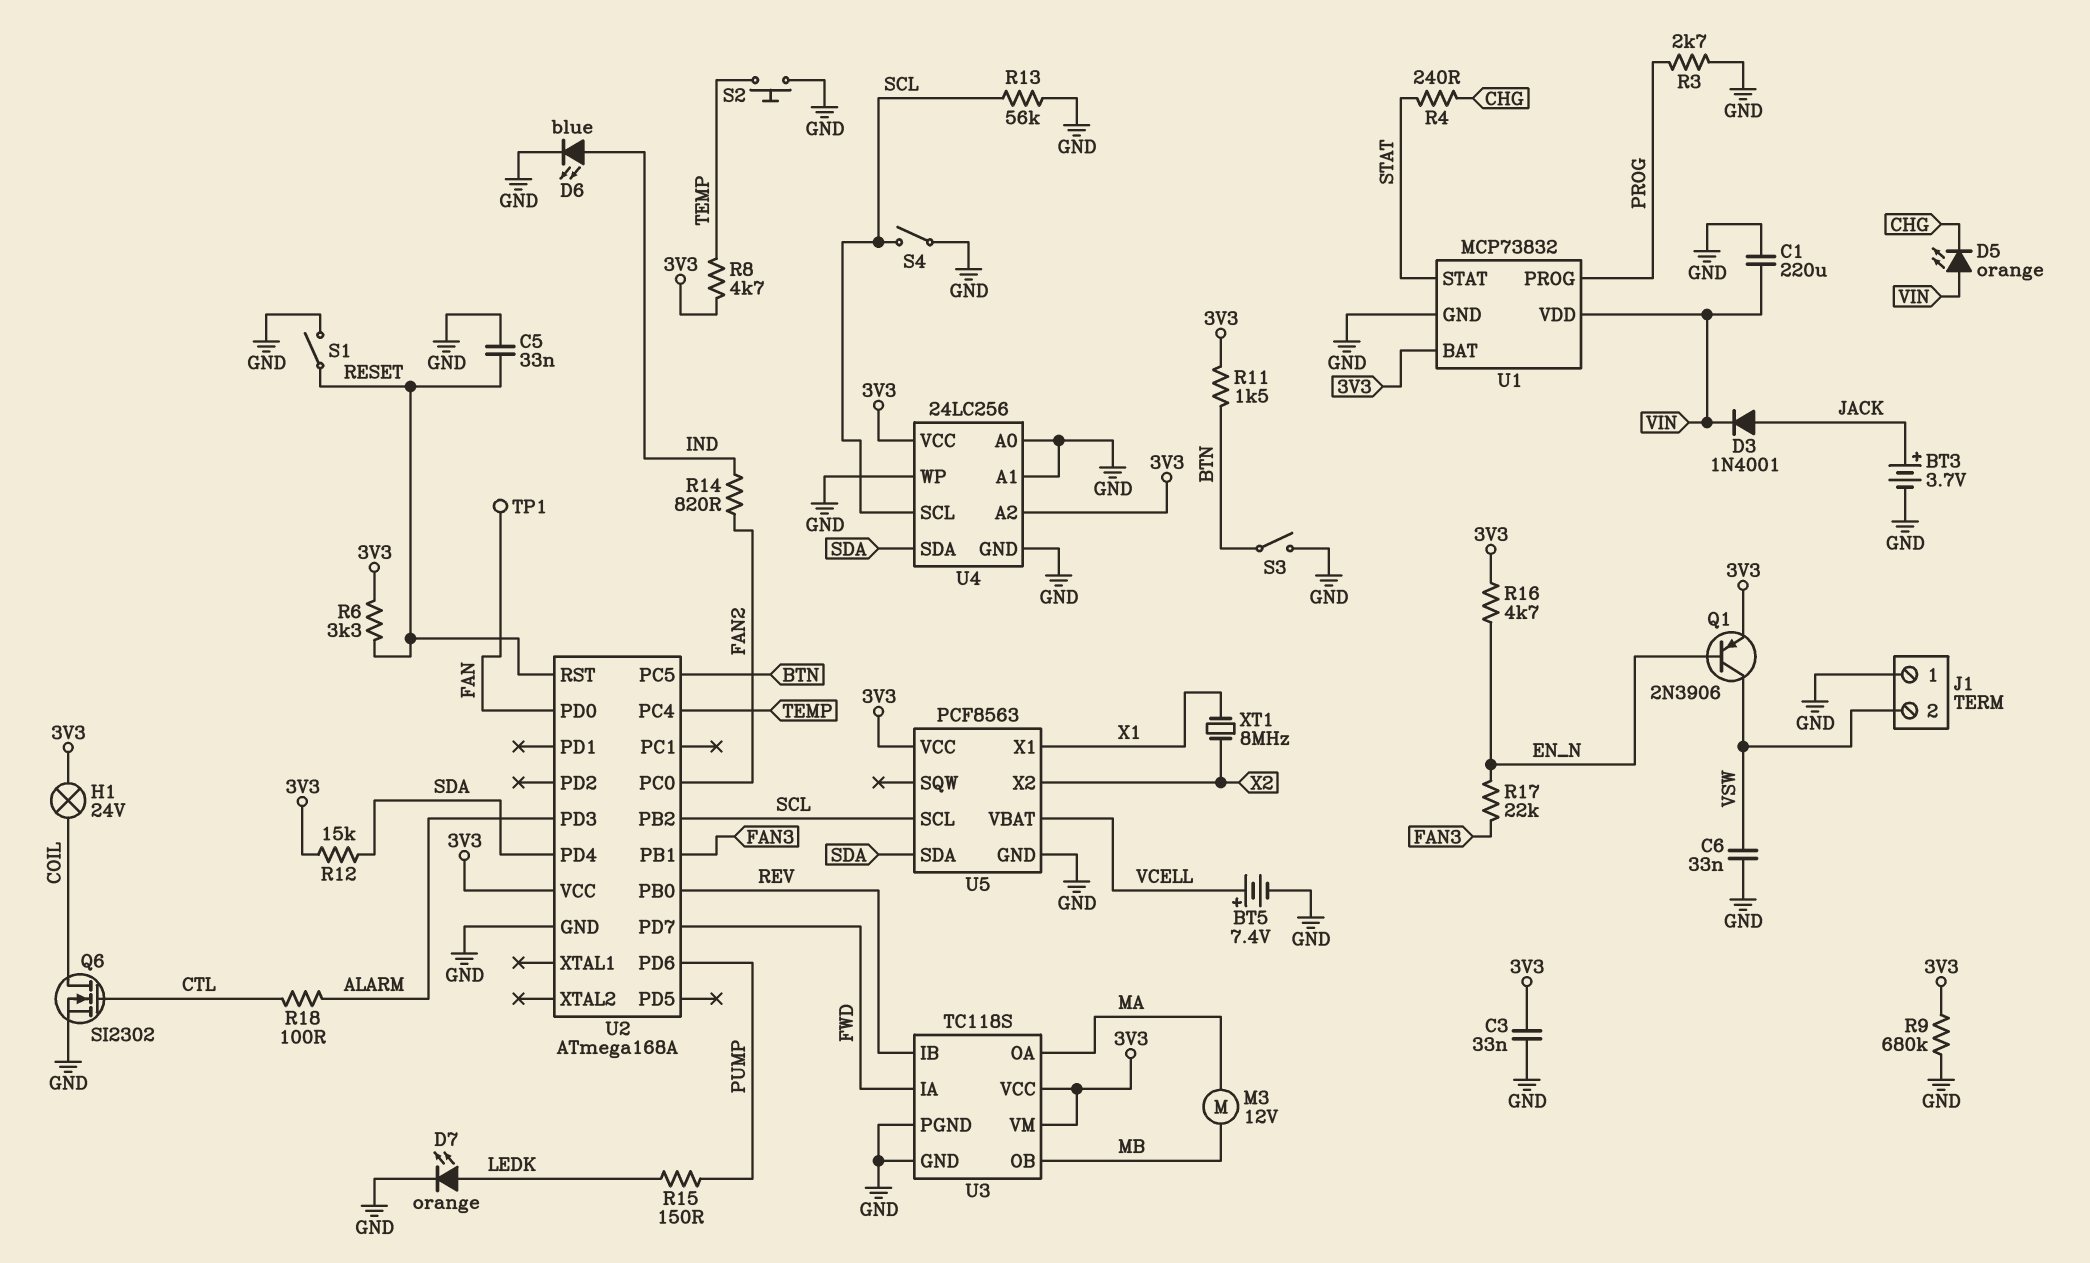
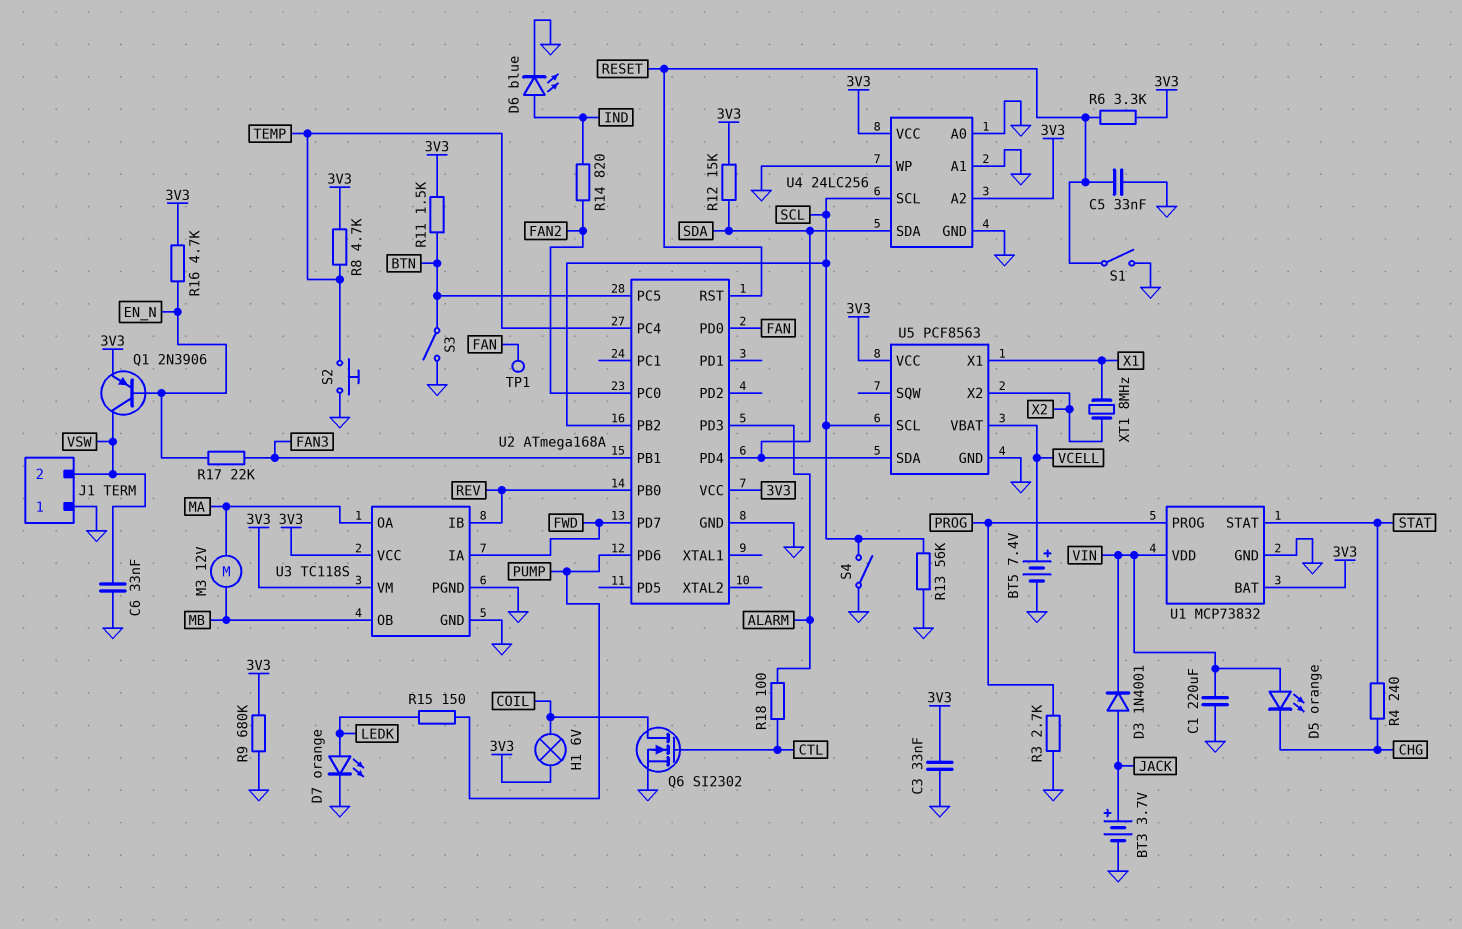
H1: lamp 24V (3V3, COIL) -> lamp 6V (3V3, COIL)

